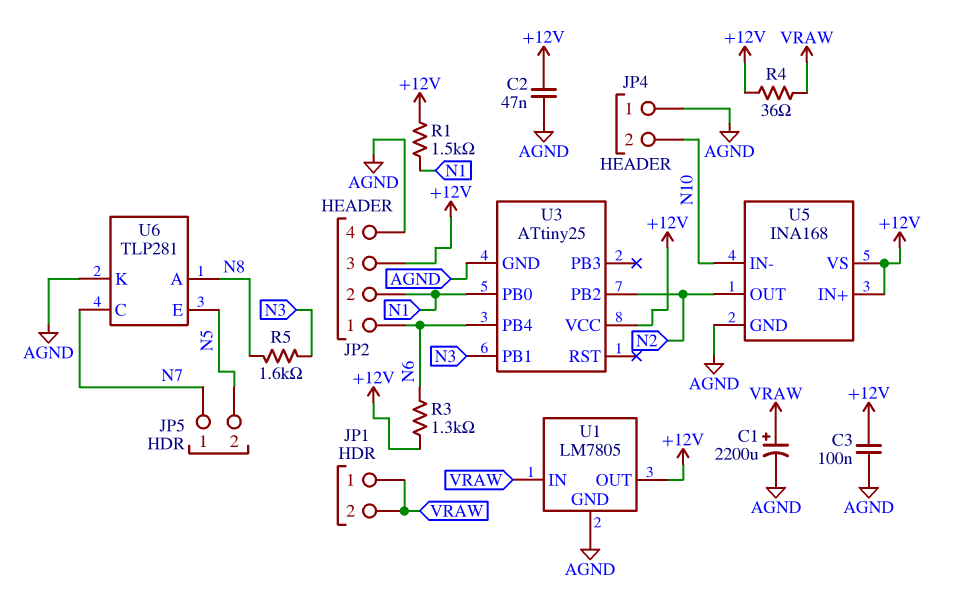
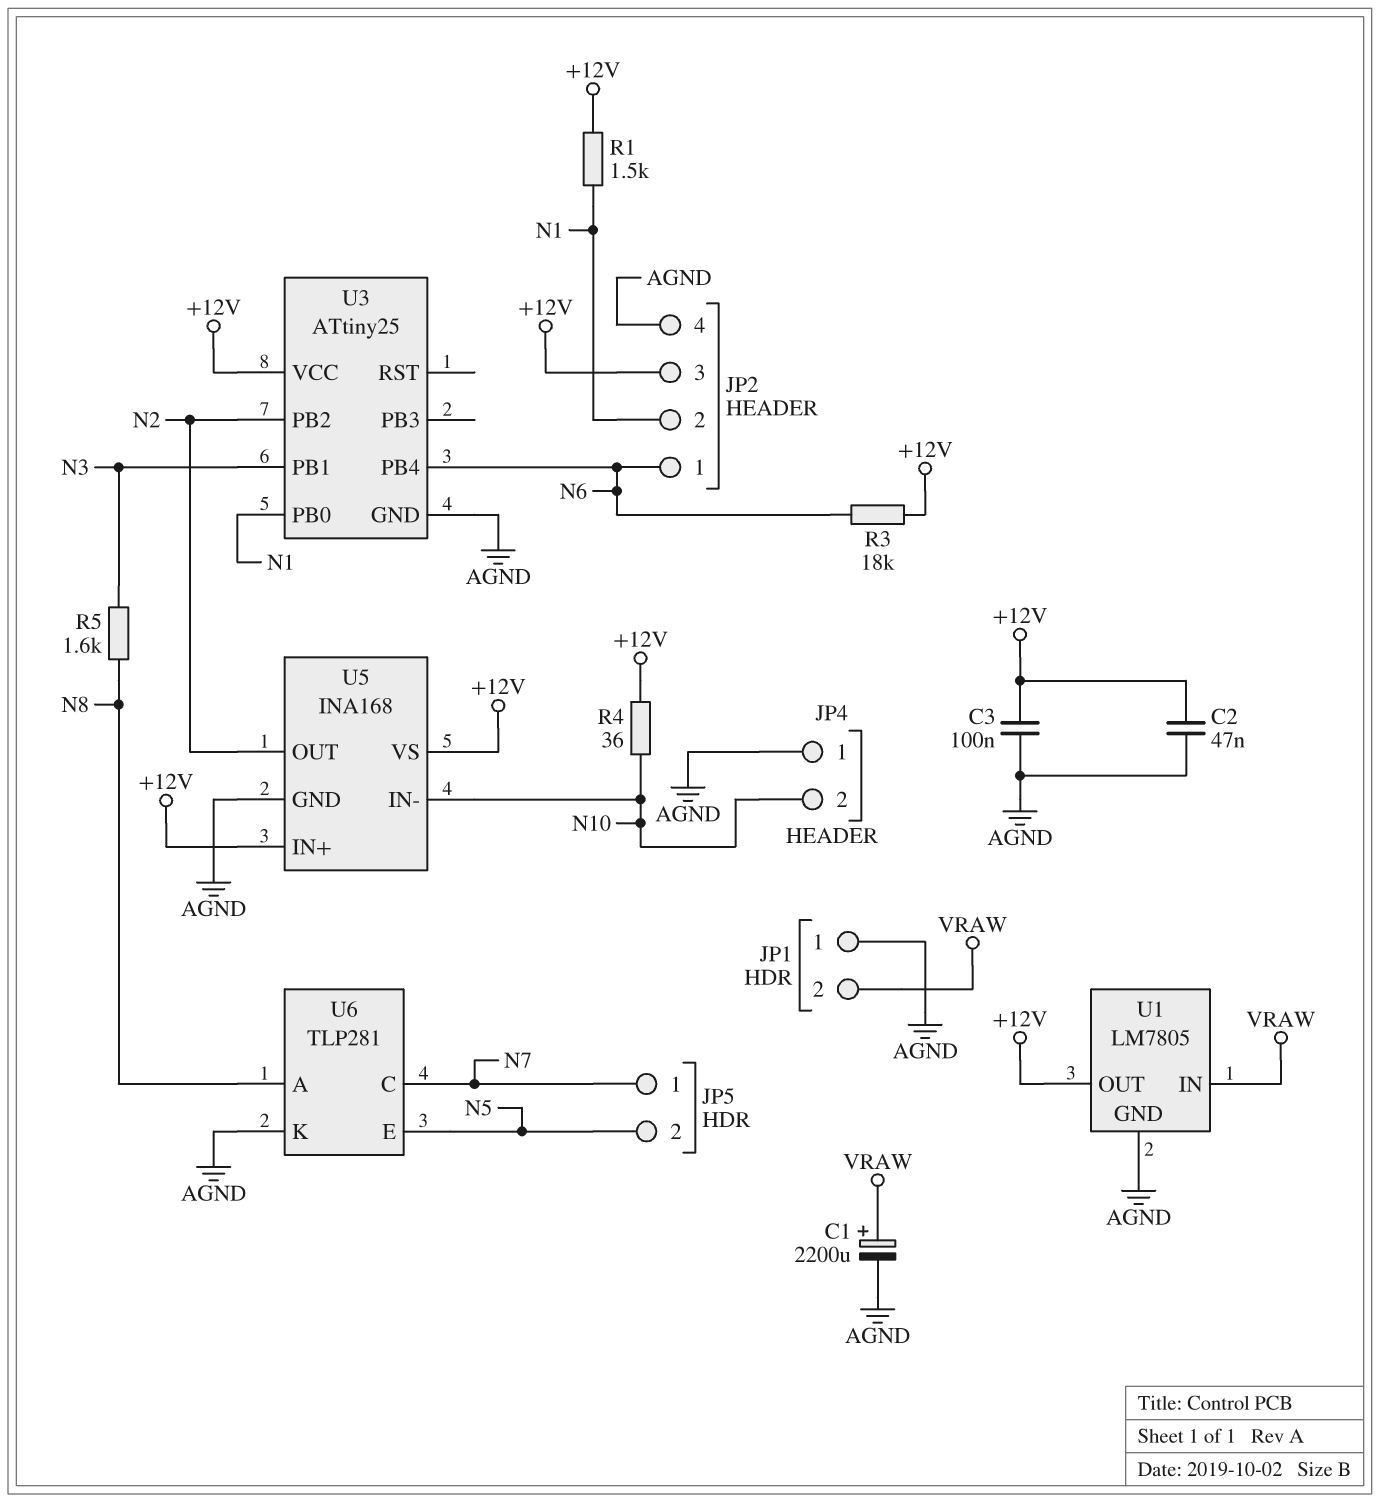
JP1 pin 1: VRAW -> AGND
R3: 1.3k (+12V, N6) -> 18k (+12V, N6)
R4: 36 (+12V, VRAW) -> 36 (+12V, N10)

